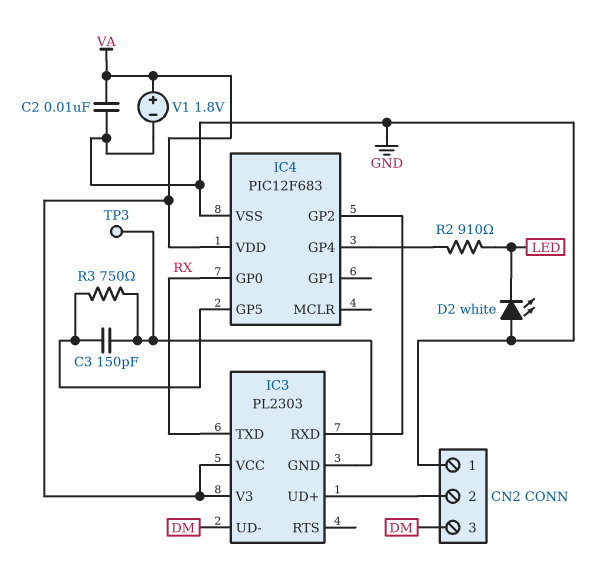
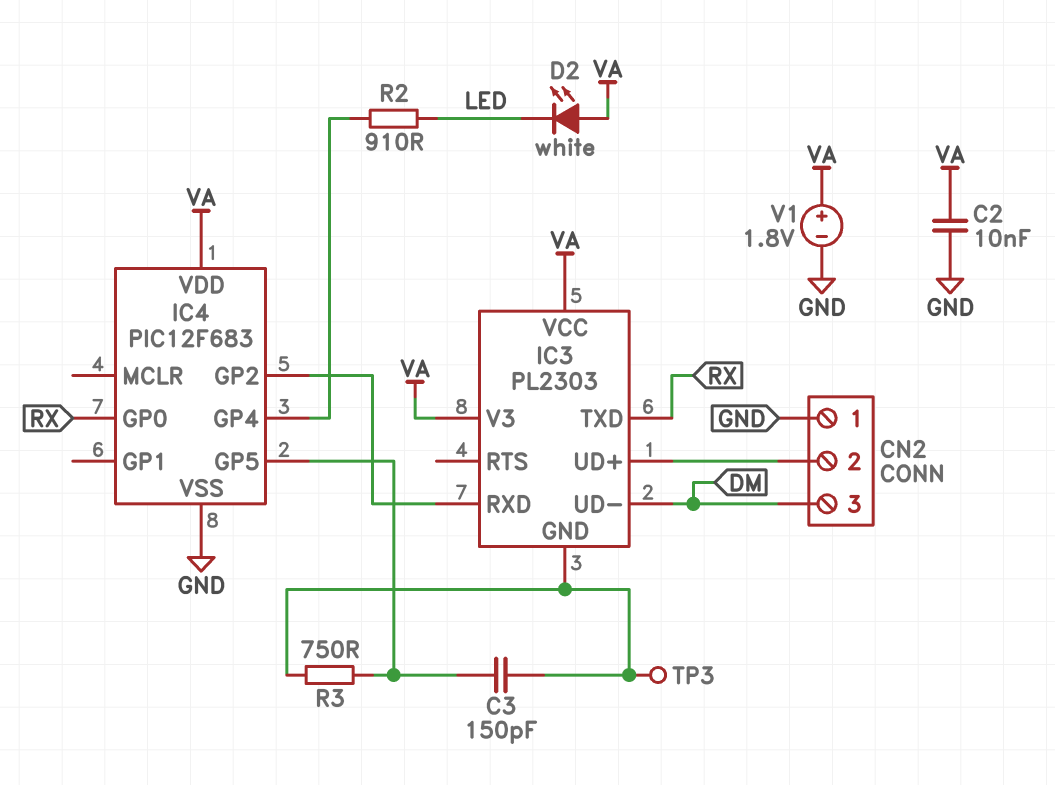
D2: LED white (A GND, K LED) -> LED white (A VA, K LED)

